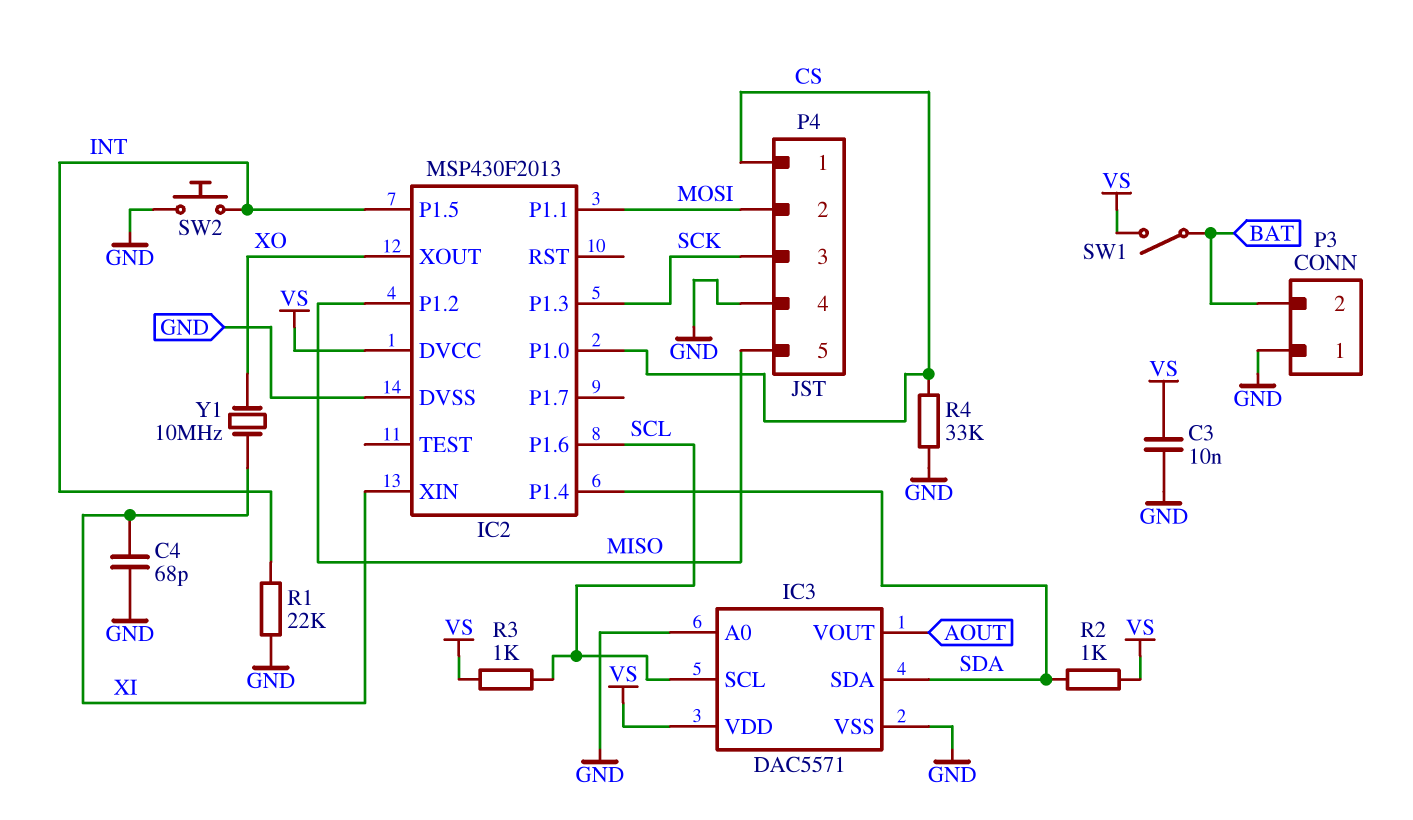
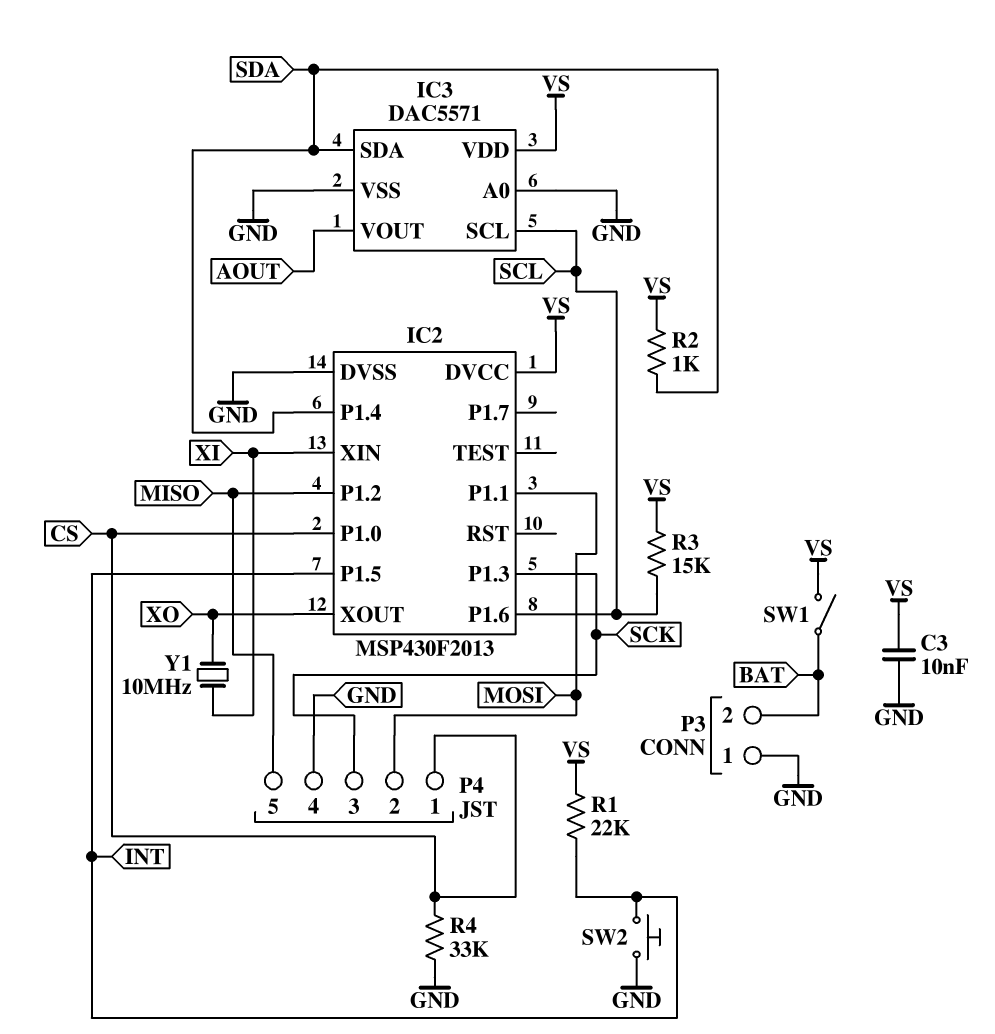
C4: 68pF (GND, XI) -> none
R1: 22k (GND, INT) -> 22k (INT, VS)
R3: 1k (SCL, VS) -> 15k (SCL, VS)

